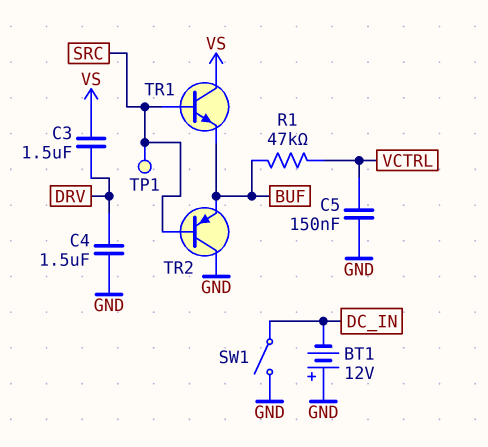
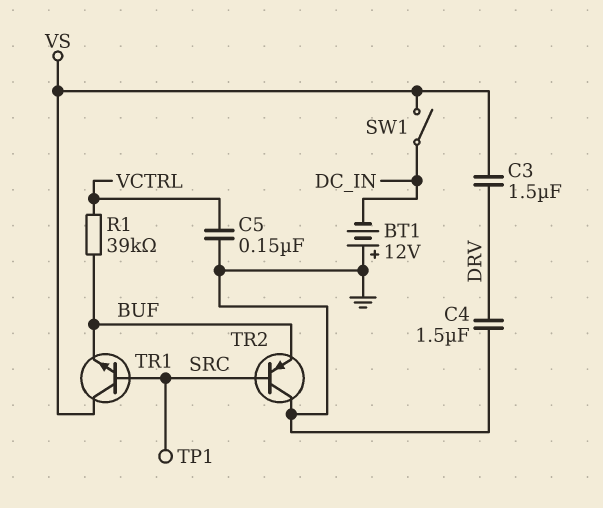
R1: 47k (BUF, VCTRL) -> 39k (BUF, VCTRL)
SW1: switch (DC_IN, GND) -> switch (DC_IN, VS)

